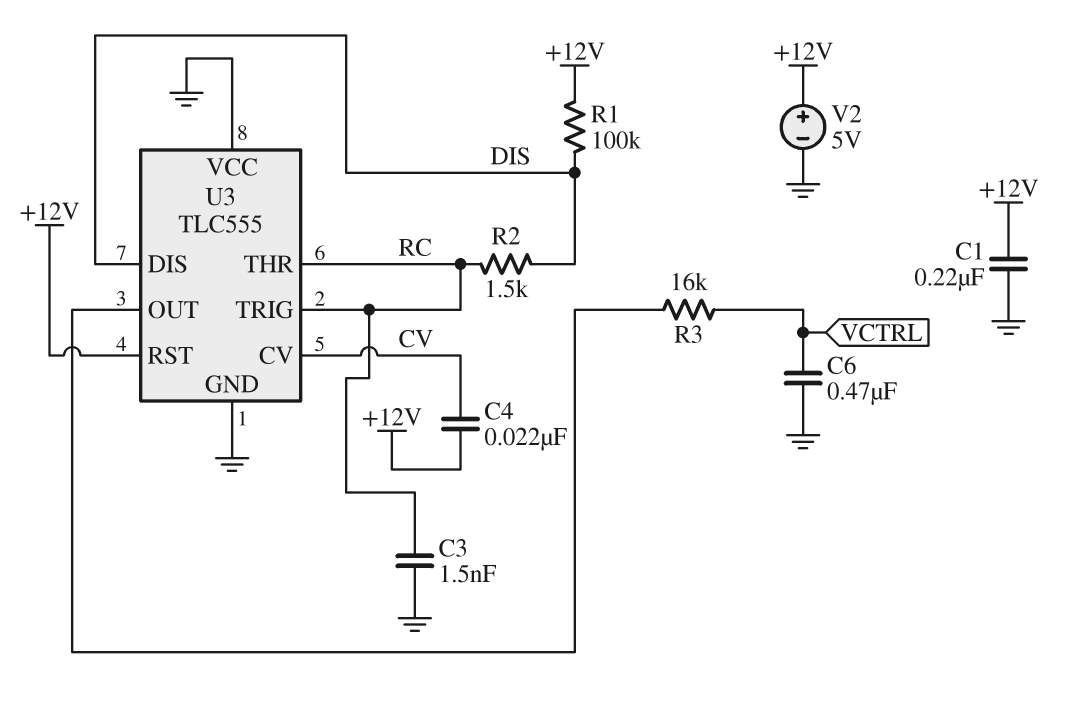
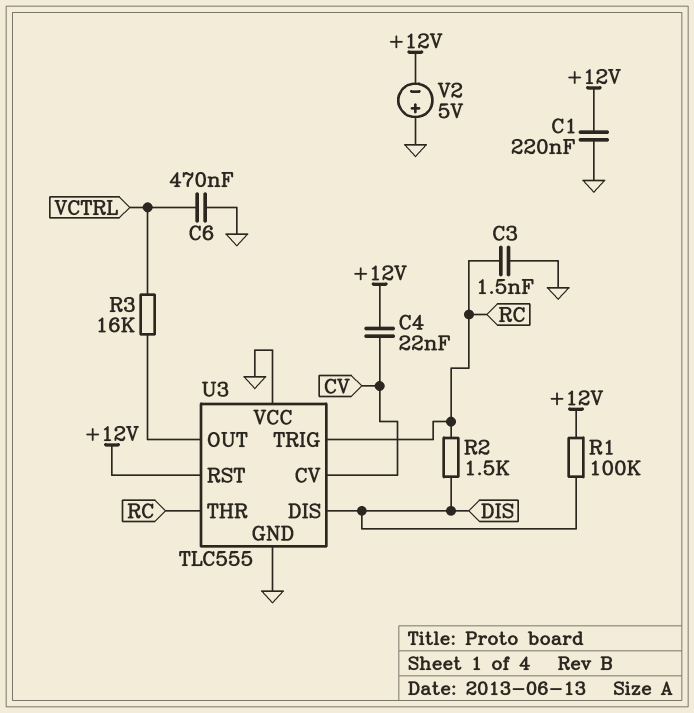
V2: 5V (plus +12V, minus GND) -> 5V (plus GND, minus +12V)

